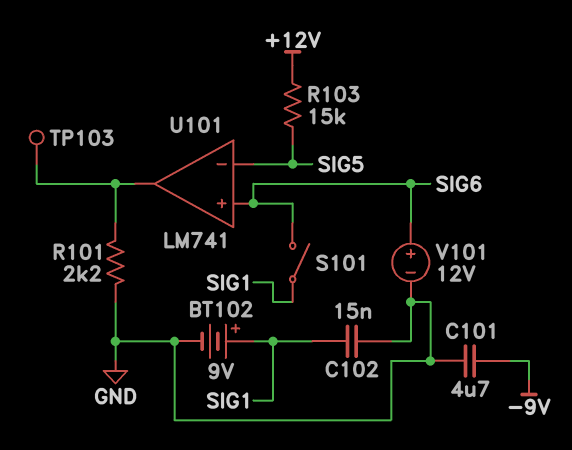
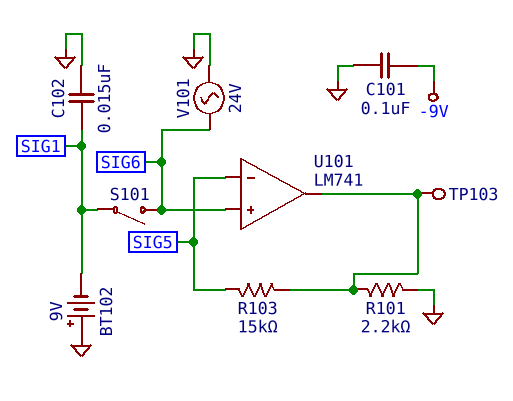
BT102: 9V (plus SIG1, minus GND) -> 9V (plus GND, minus SIG1)
C101: 4.7uF (-9V, GND) -> 100nF (-9V, GND)
R103: 15k (+12V, SIG5) -> 15k (SIG5, U101/out)
V101: 12V (plus SIG6, minus GND) -> AC 24V (GND, SIG6)

